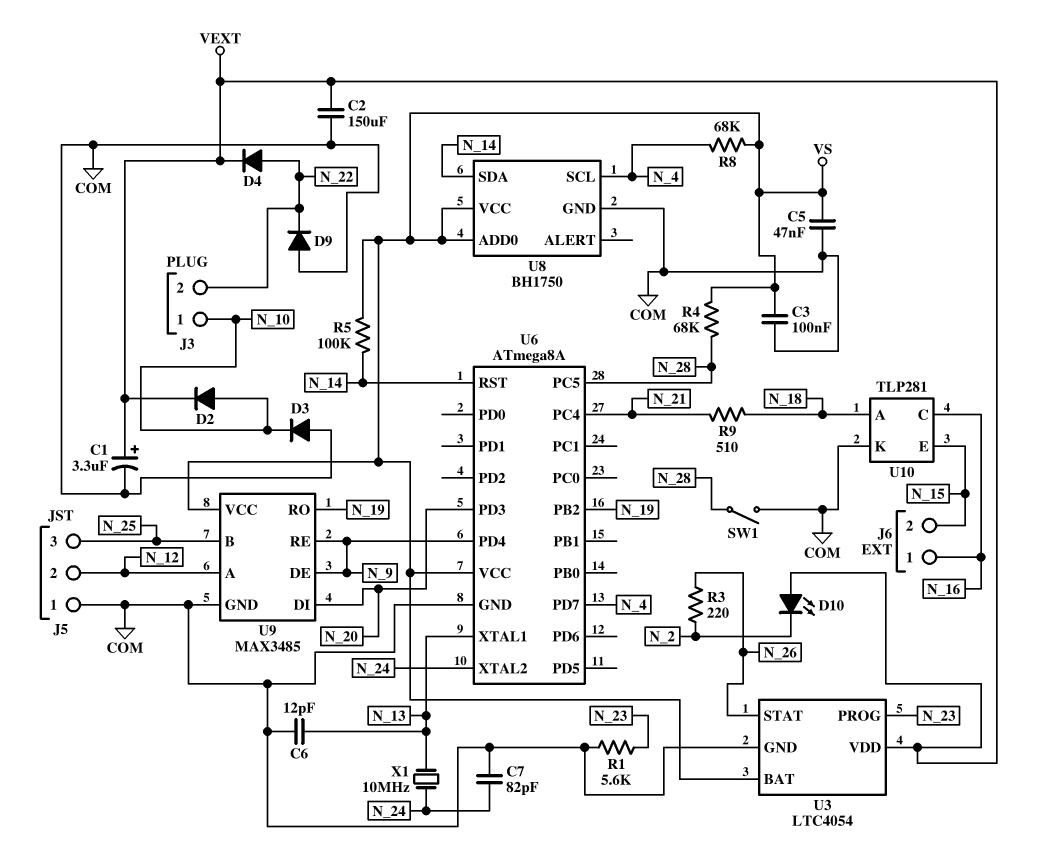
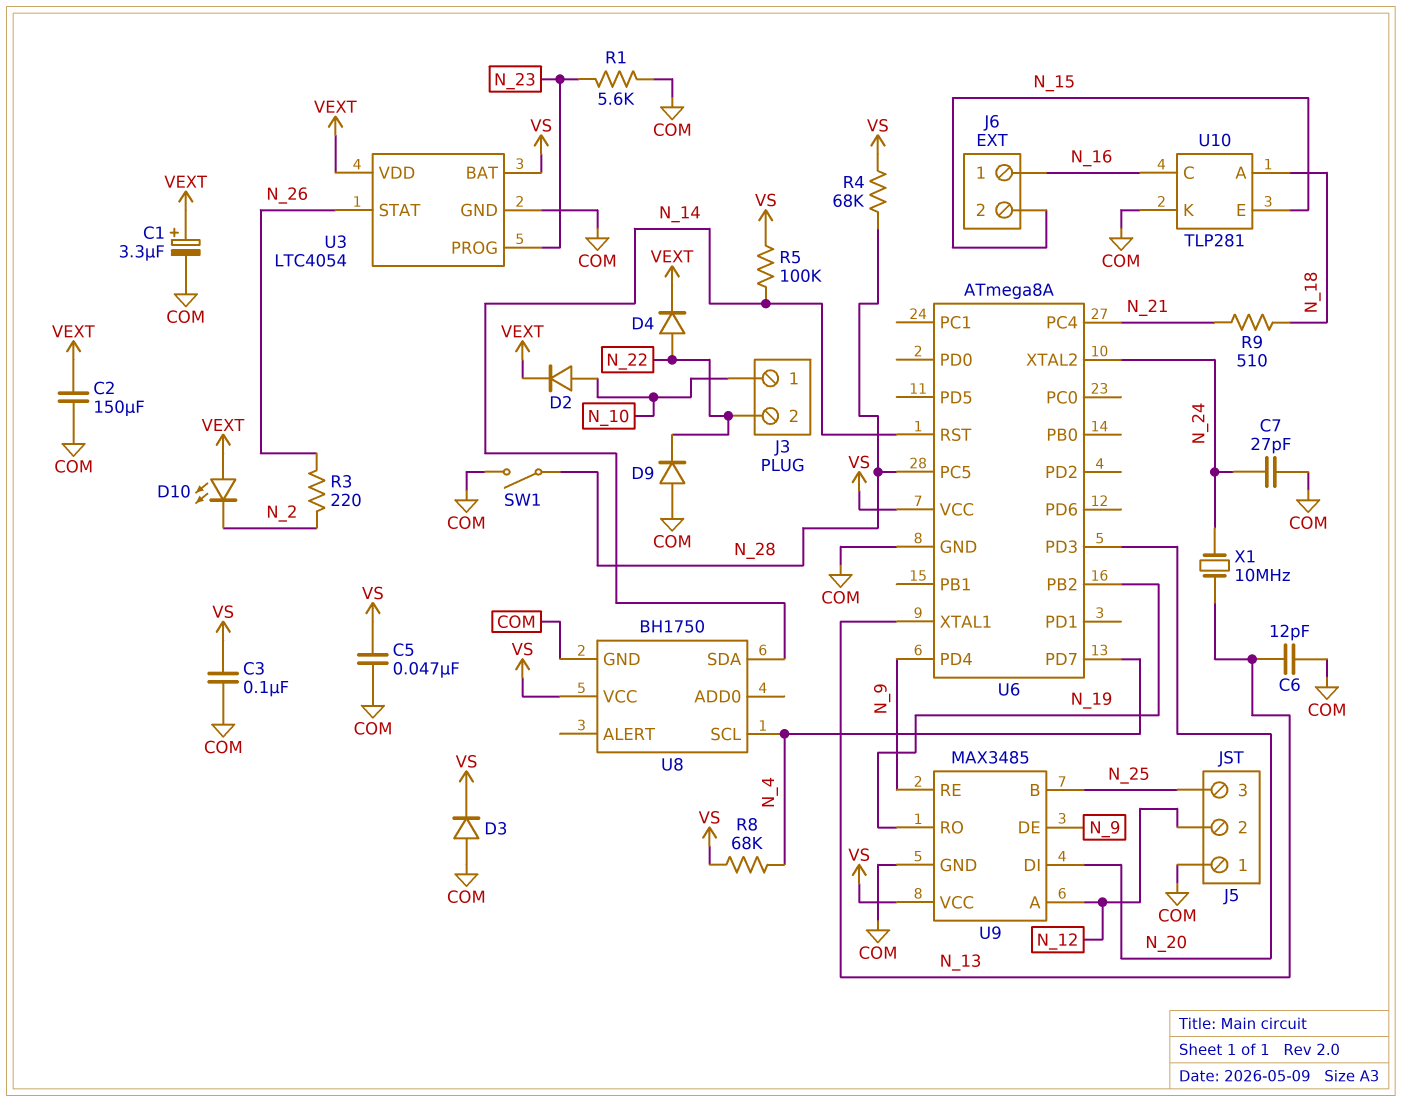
C7: 82pF (COM, N_24) -> 27pF (COM, N_24)
D3: diode (A COM, K N_10) -> diode (A COM, K VS)
U8 pin ADD0: VS -> none

